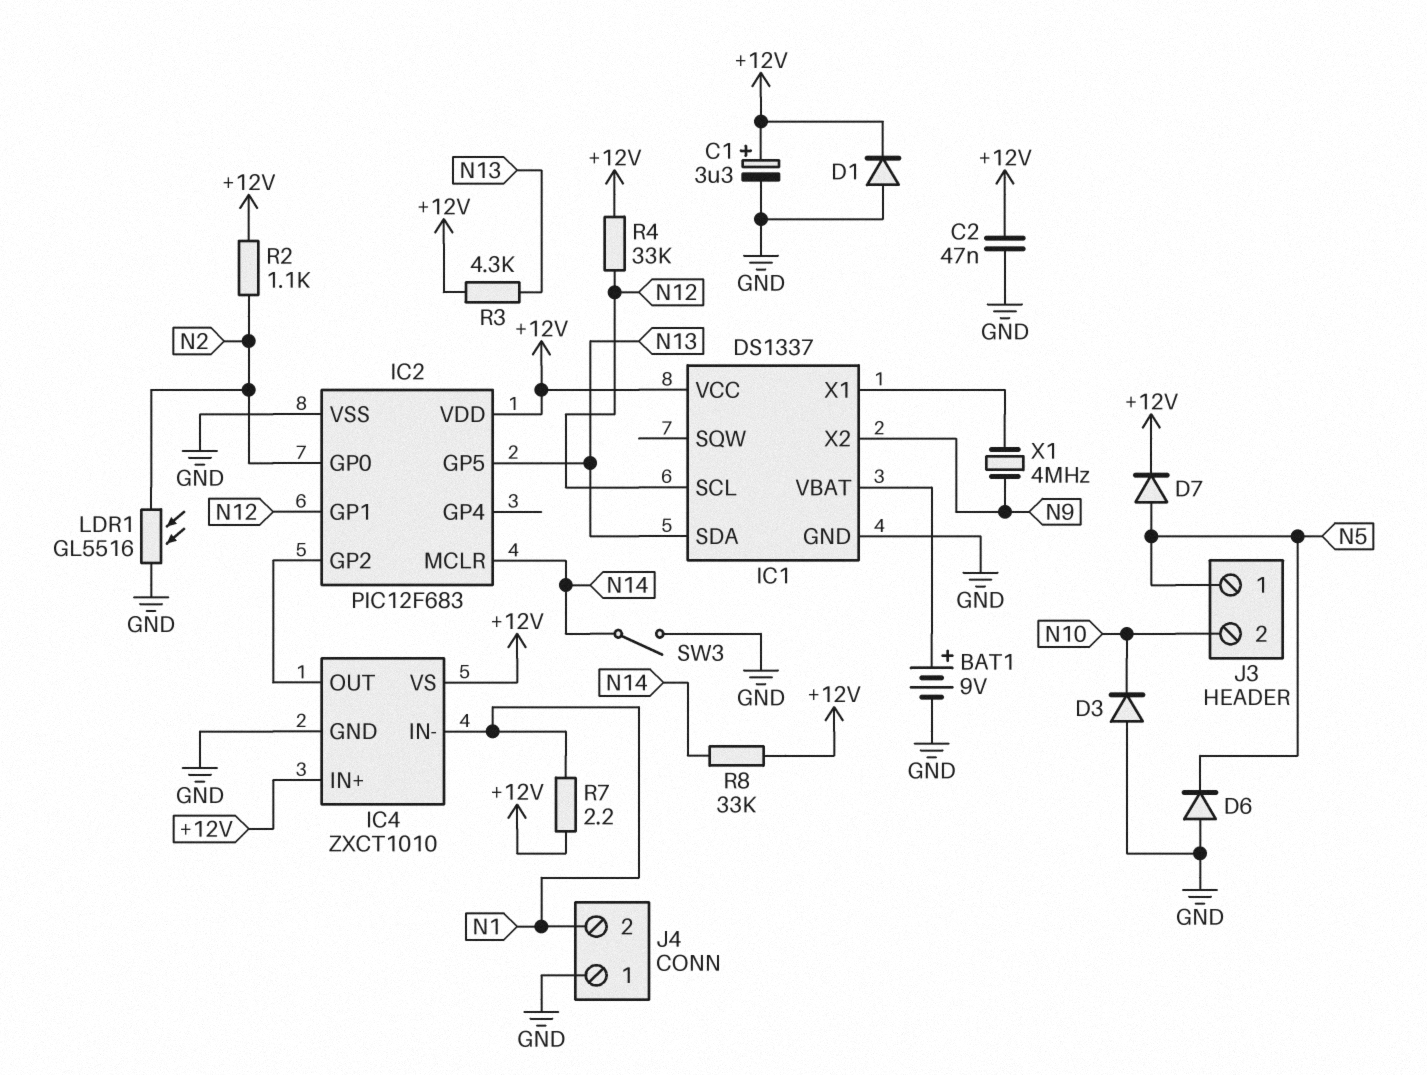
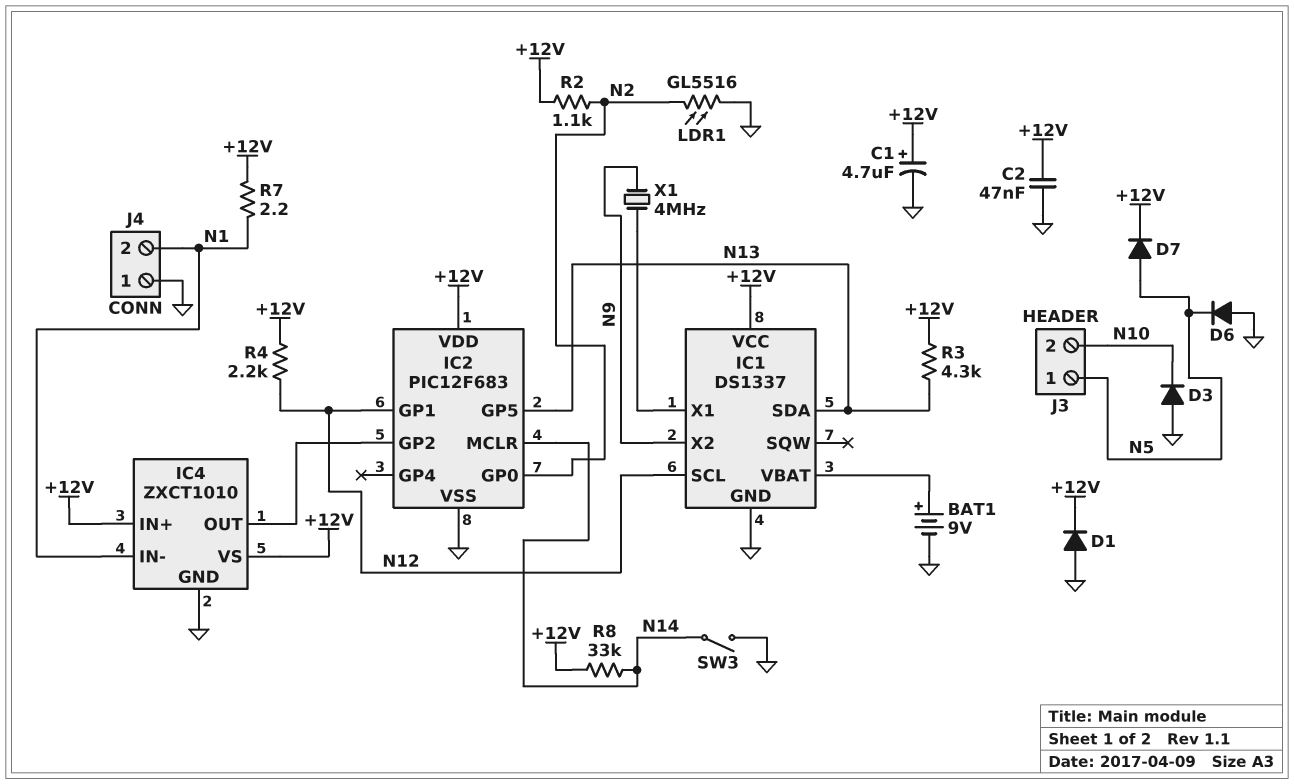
C1: 3.3uF (plus +12V, minus GND) -> 4.7uF (plus +12V, minus GND)
R4: 33k (+12V, N12) -> 2.2k (+12V, N12)

